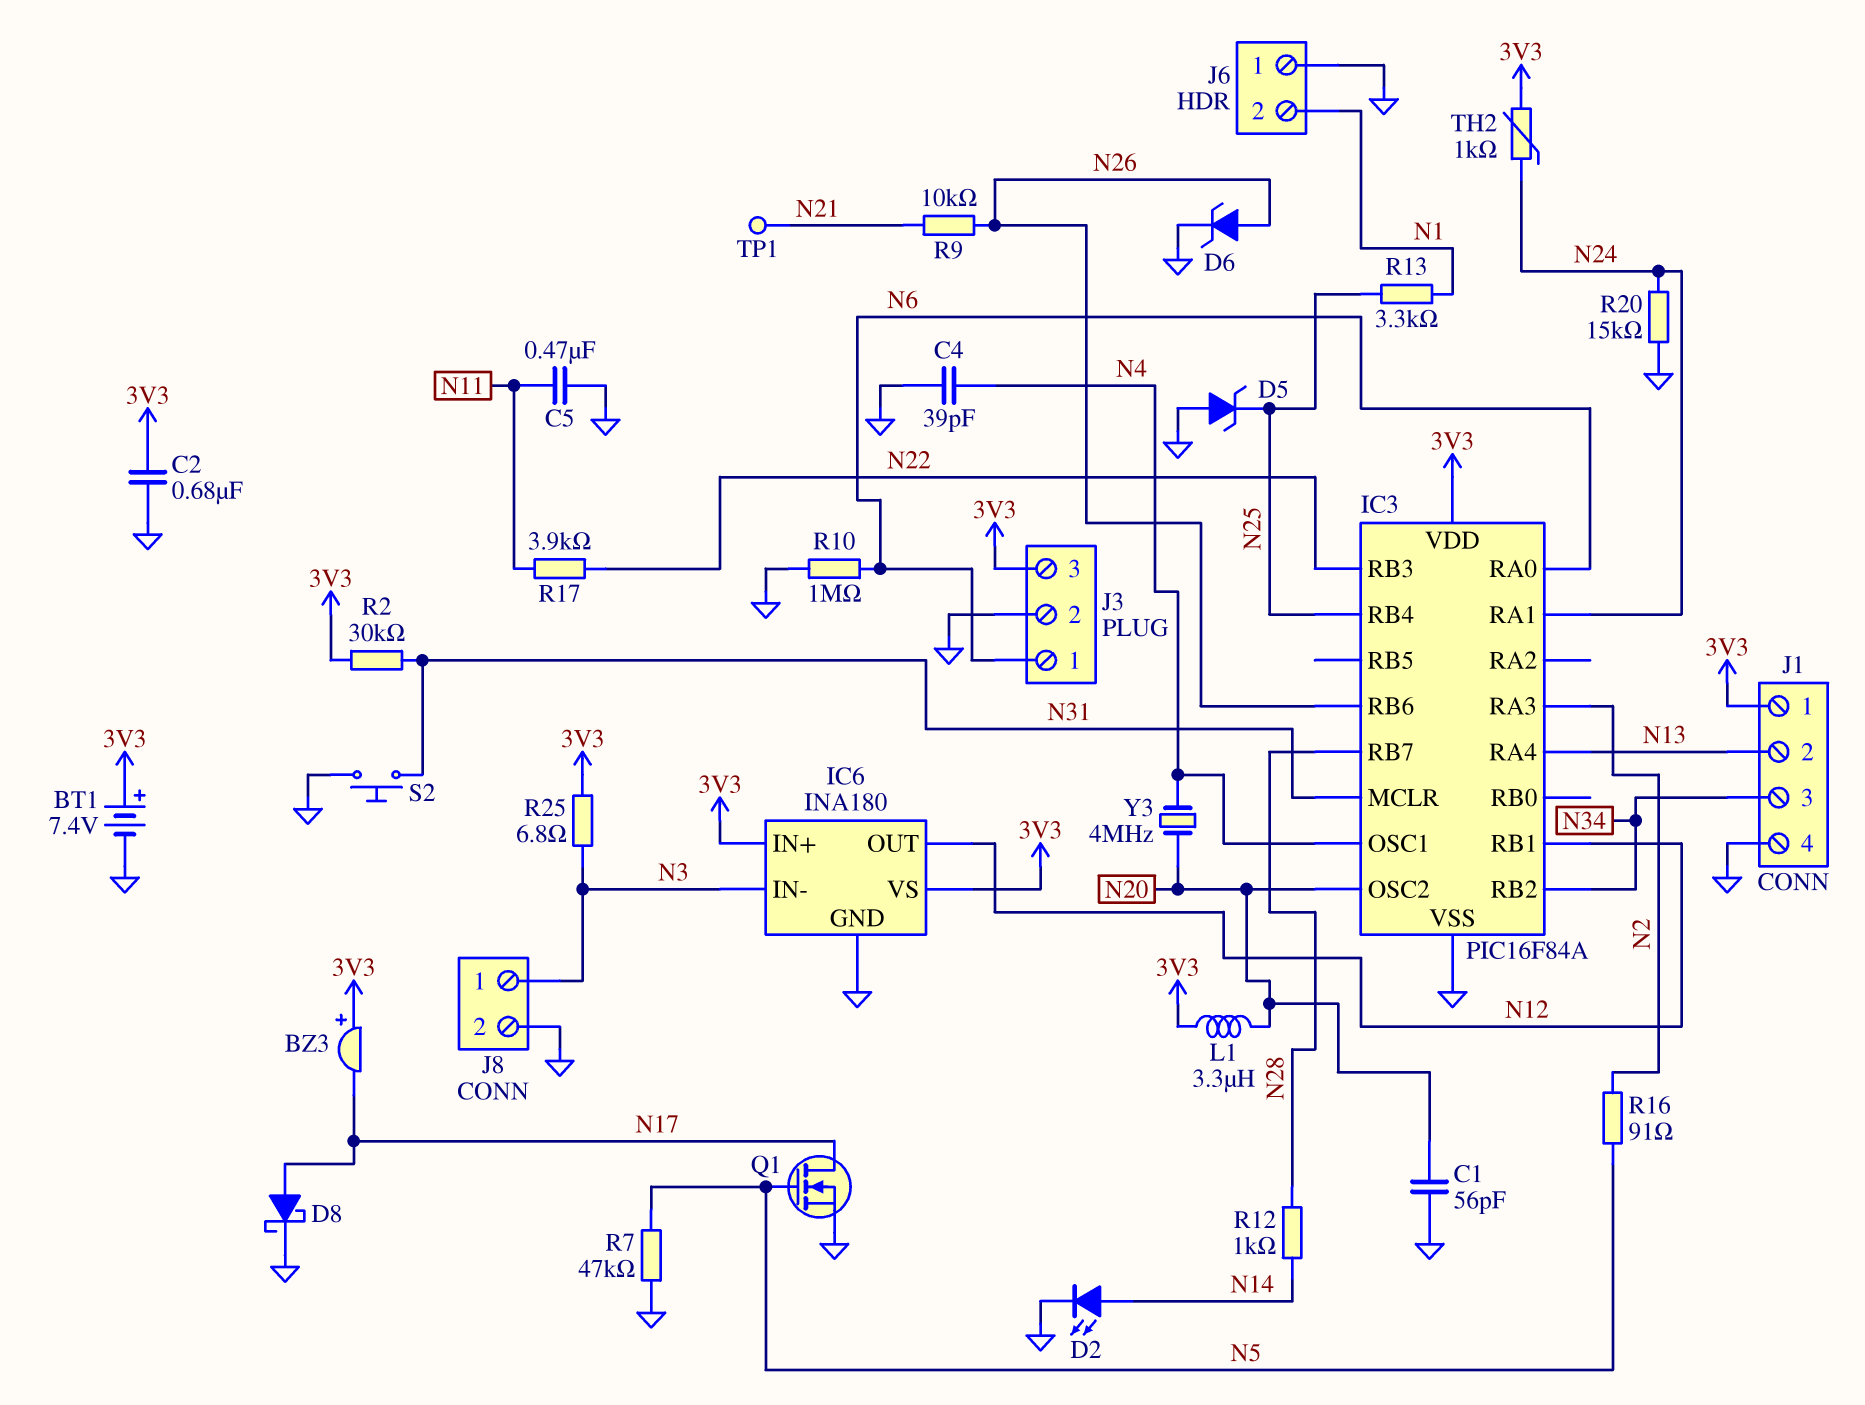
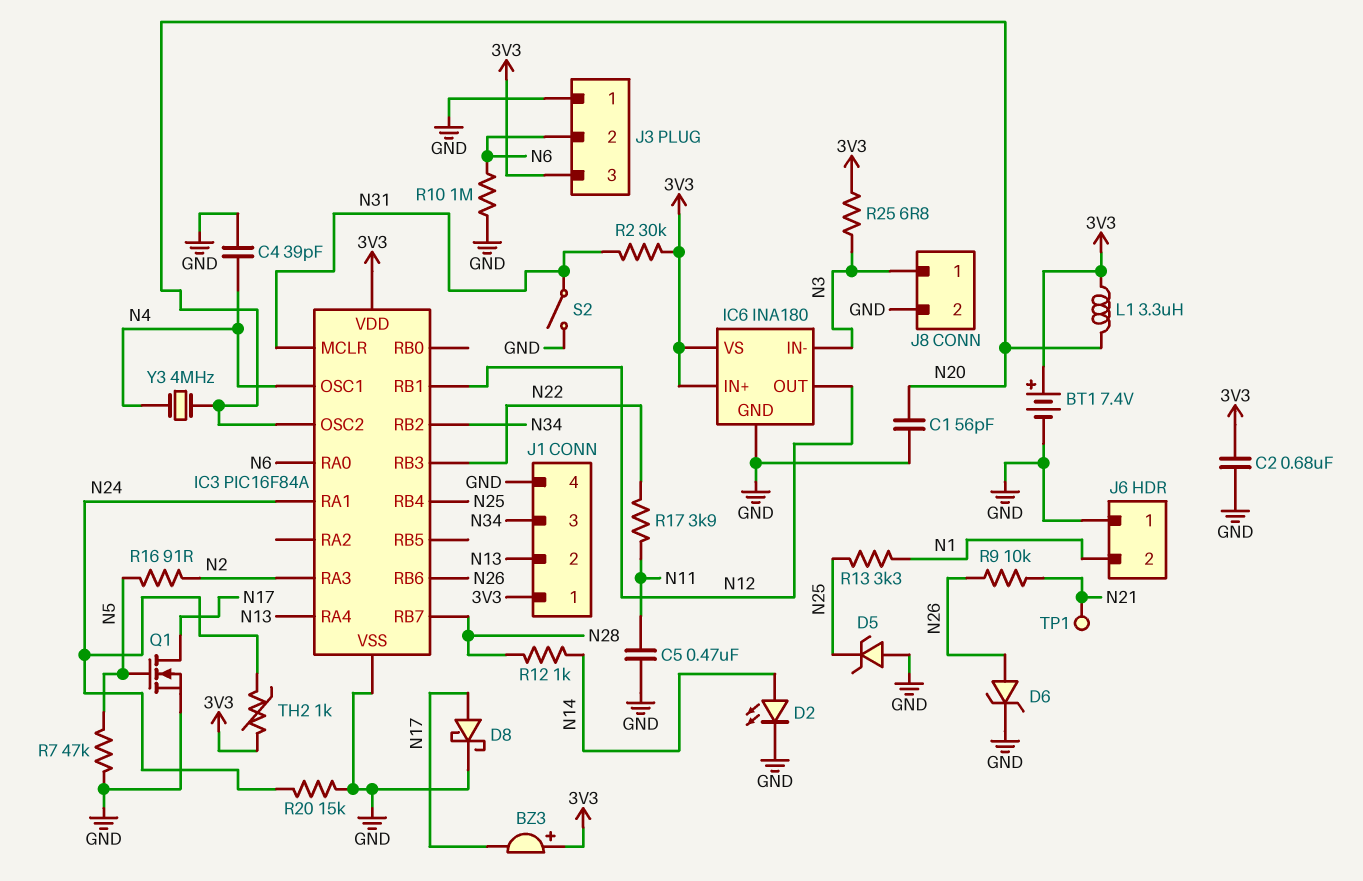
J3 pin 1: N6 -> GND
J3 pin 2: GND -> N6
S2: button (GND, N31) -> switch (GND, N31)

